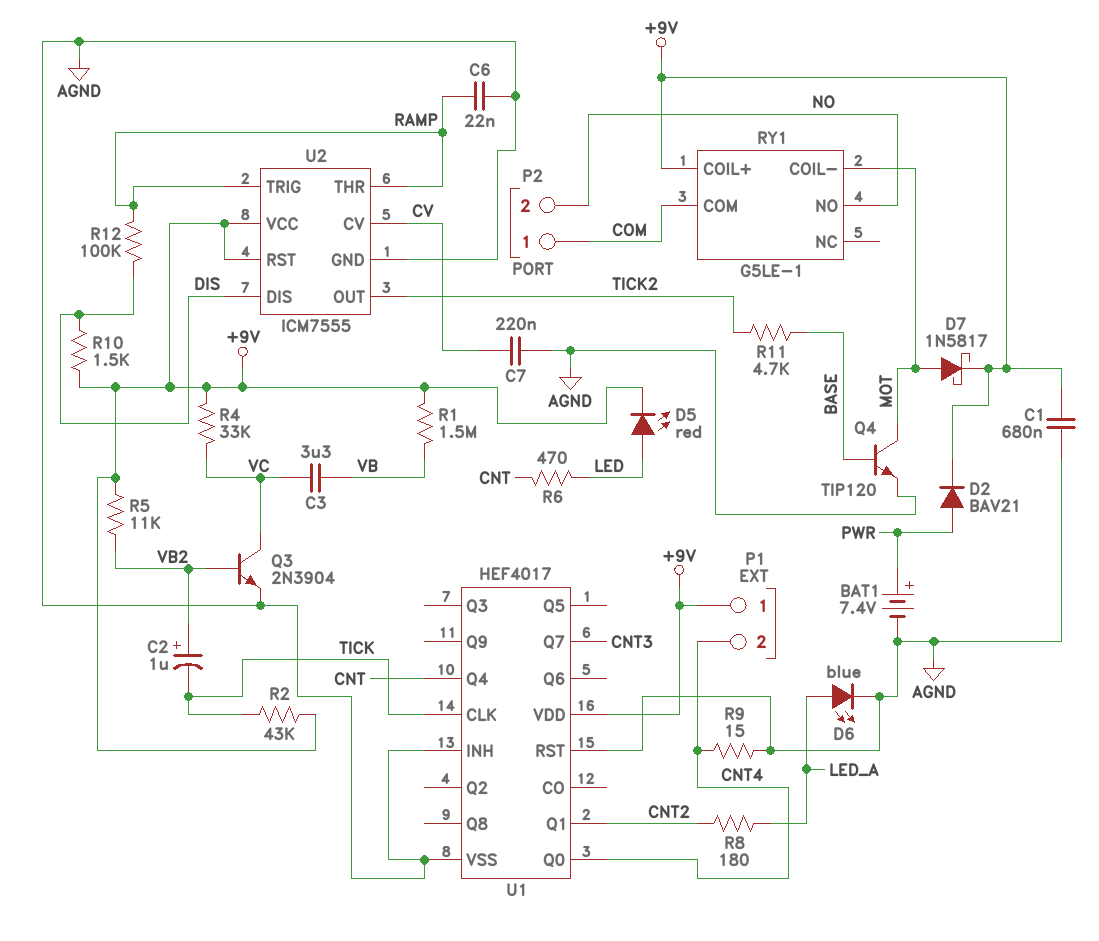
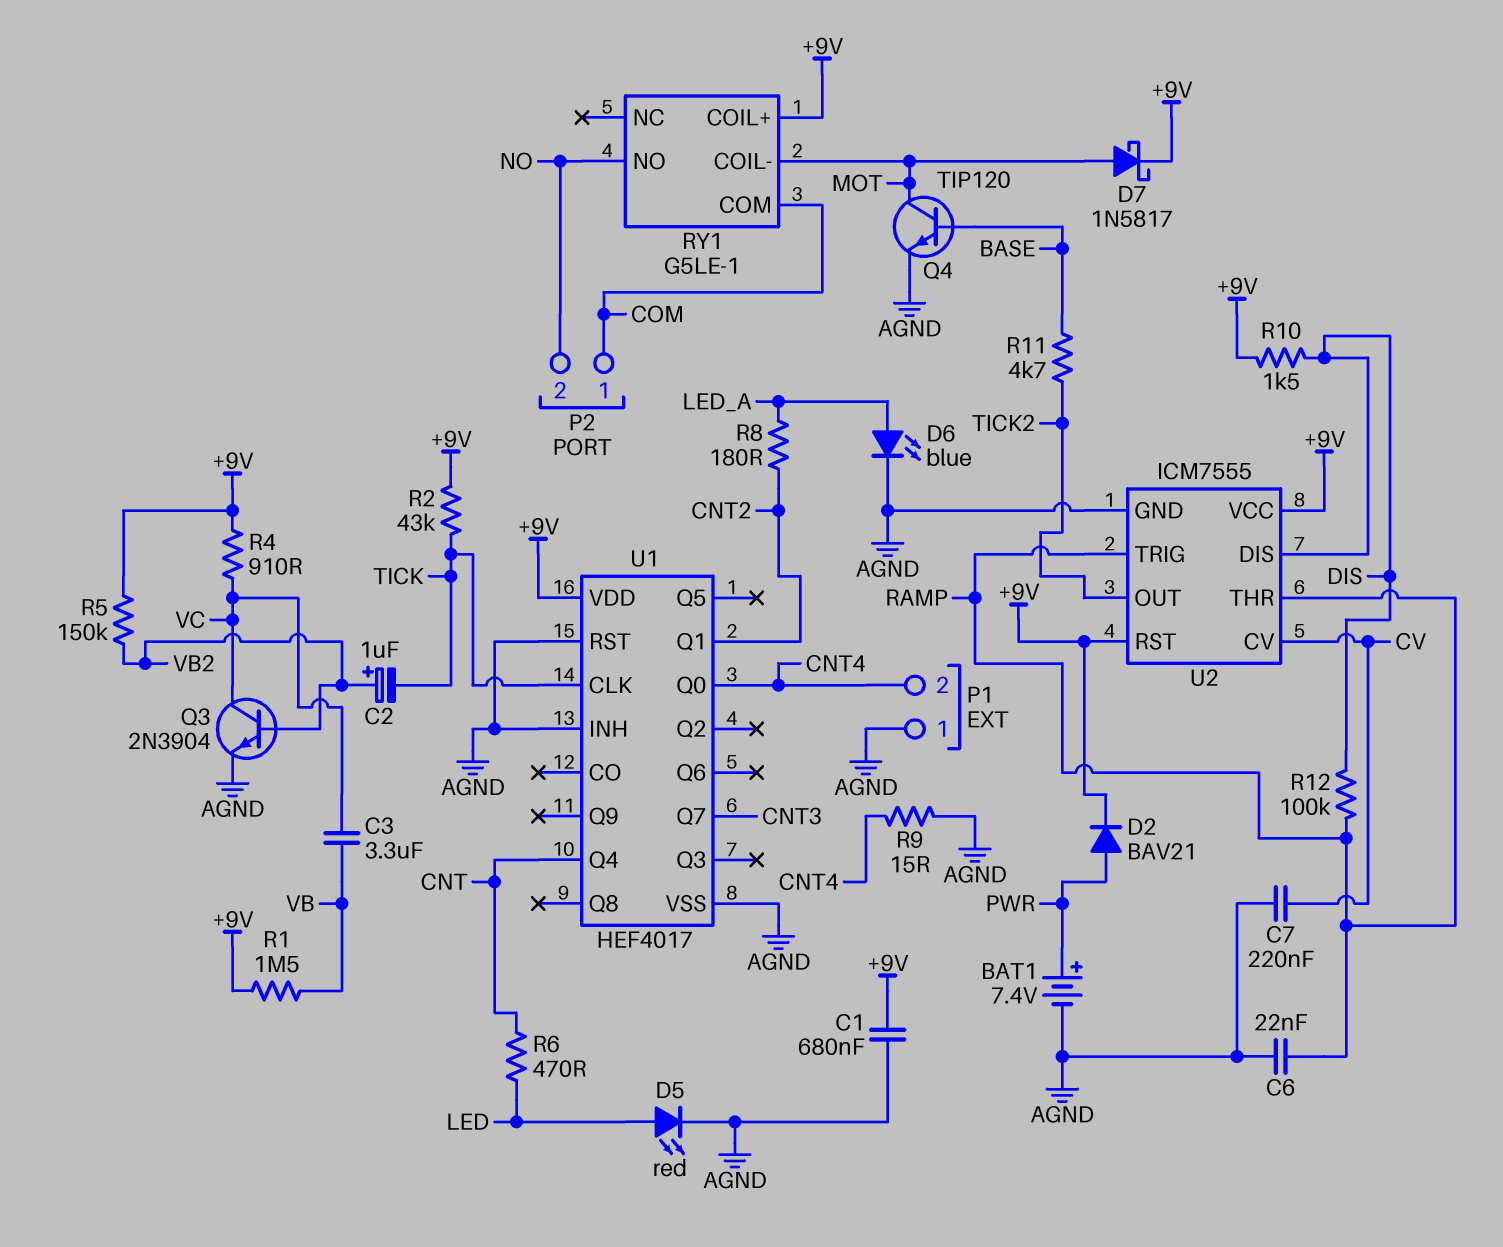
D5: LED red (A LED, K +9V) -> LED red (A LED, K AGND)
P1 pin 1: +9V -> AGND
R4: 33k (+9V, VC) -> 910 (+9V, VC)
R5: 11k (+9V, VB2) -> 150k (+9V, VB2)

